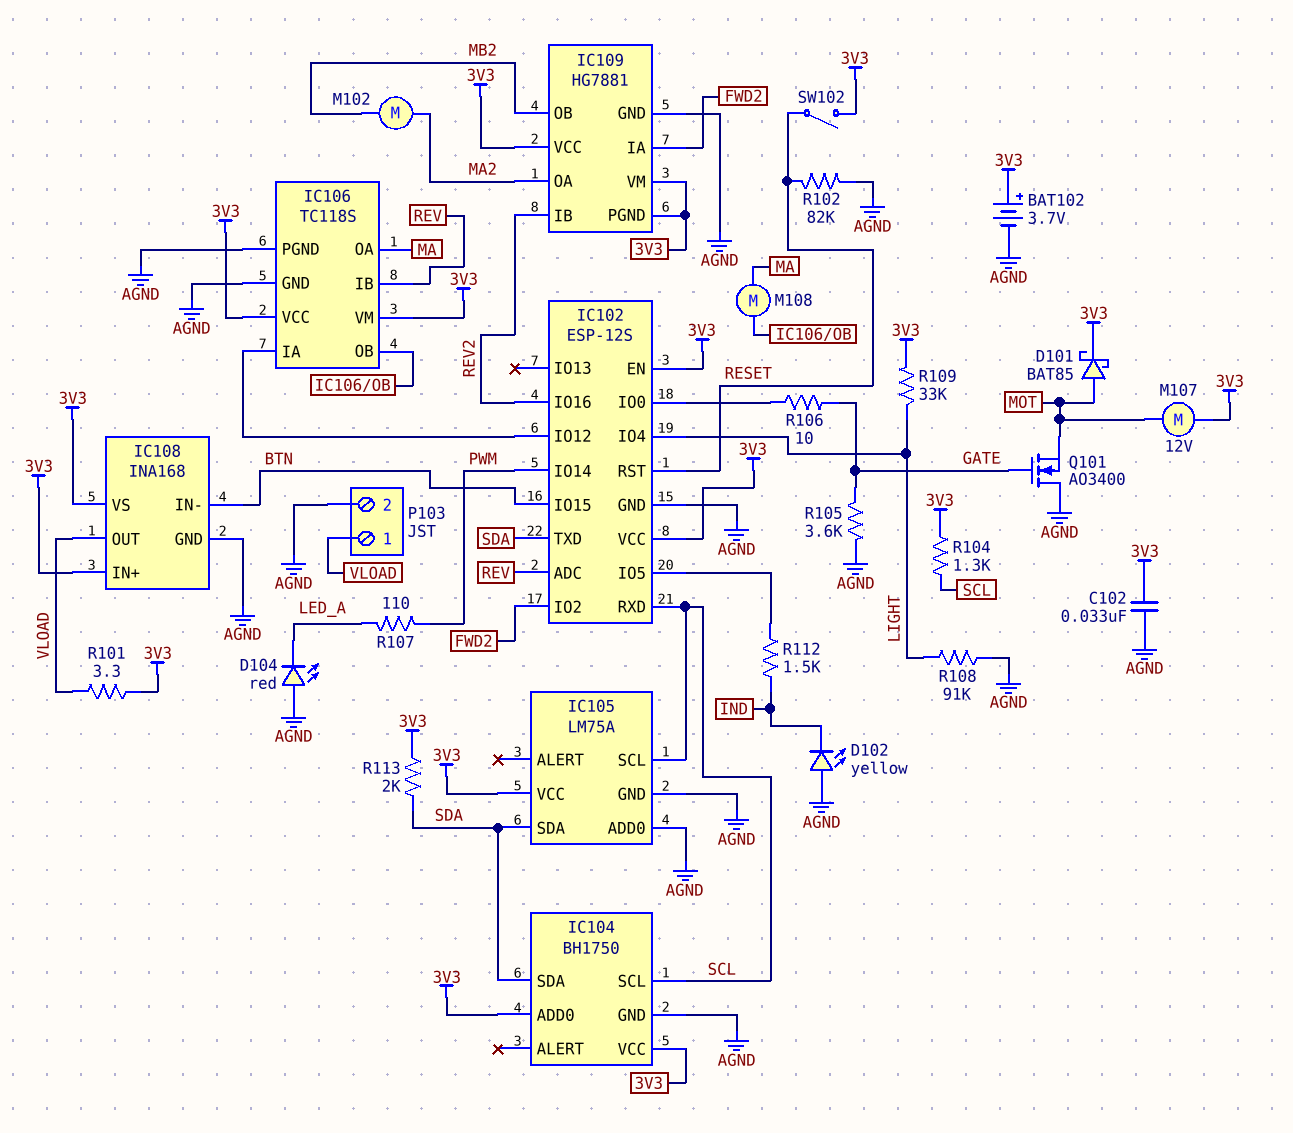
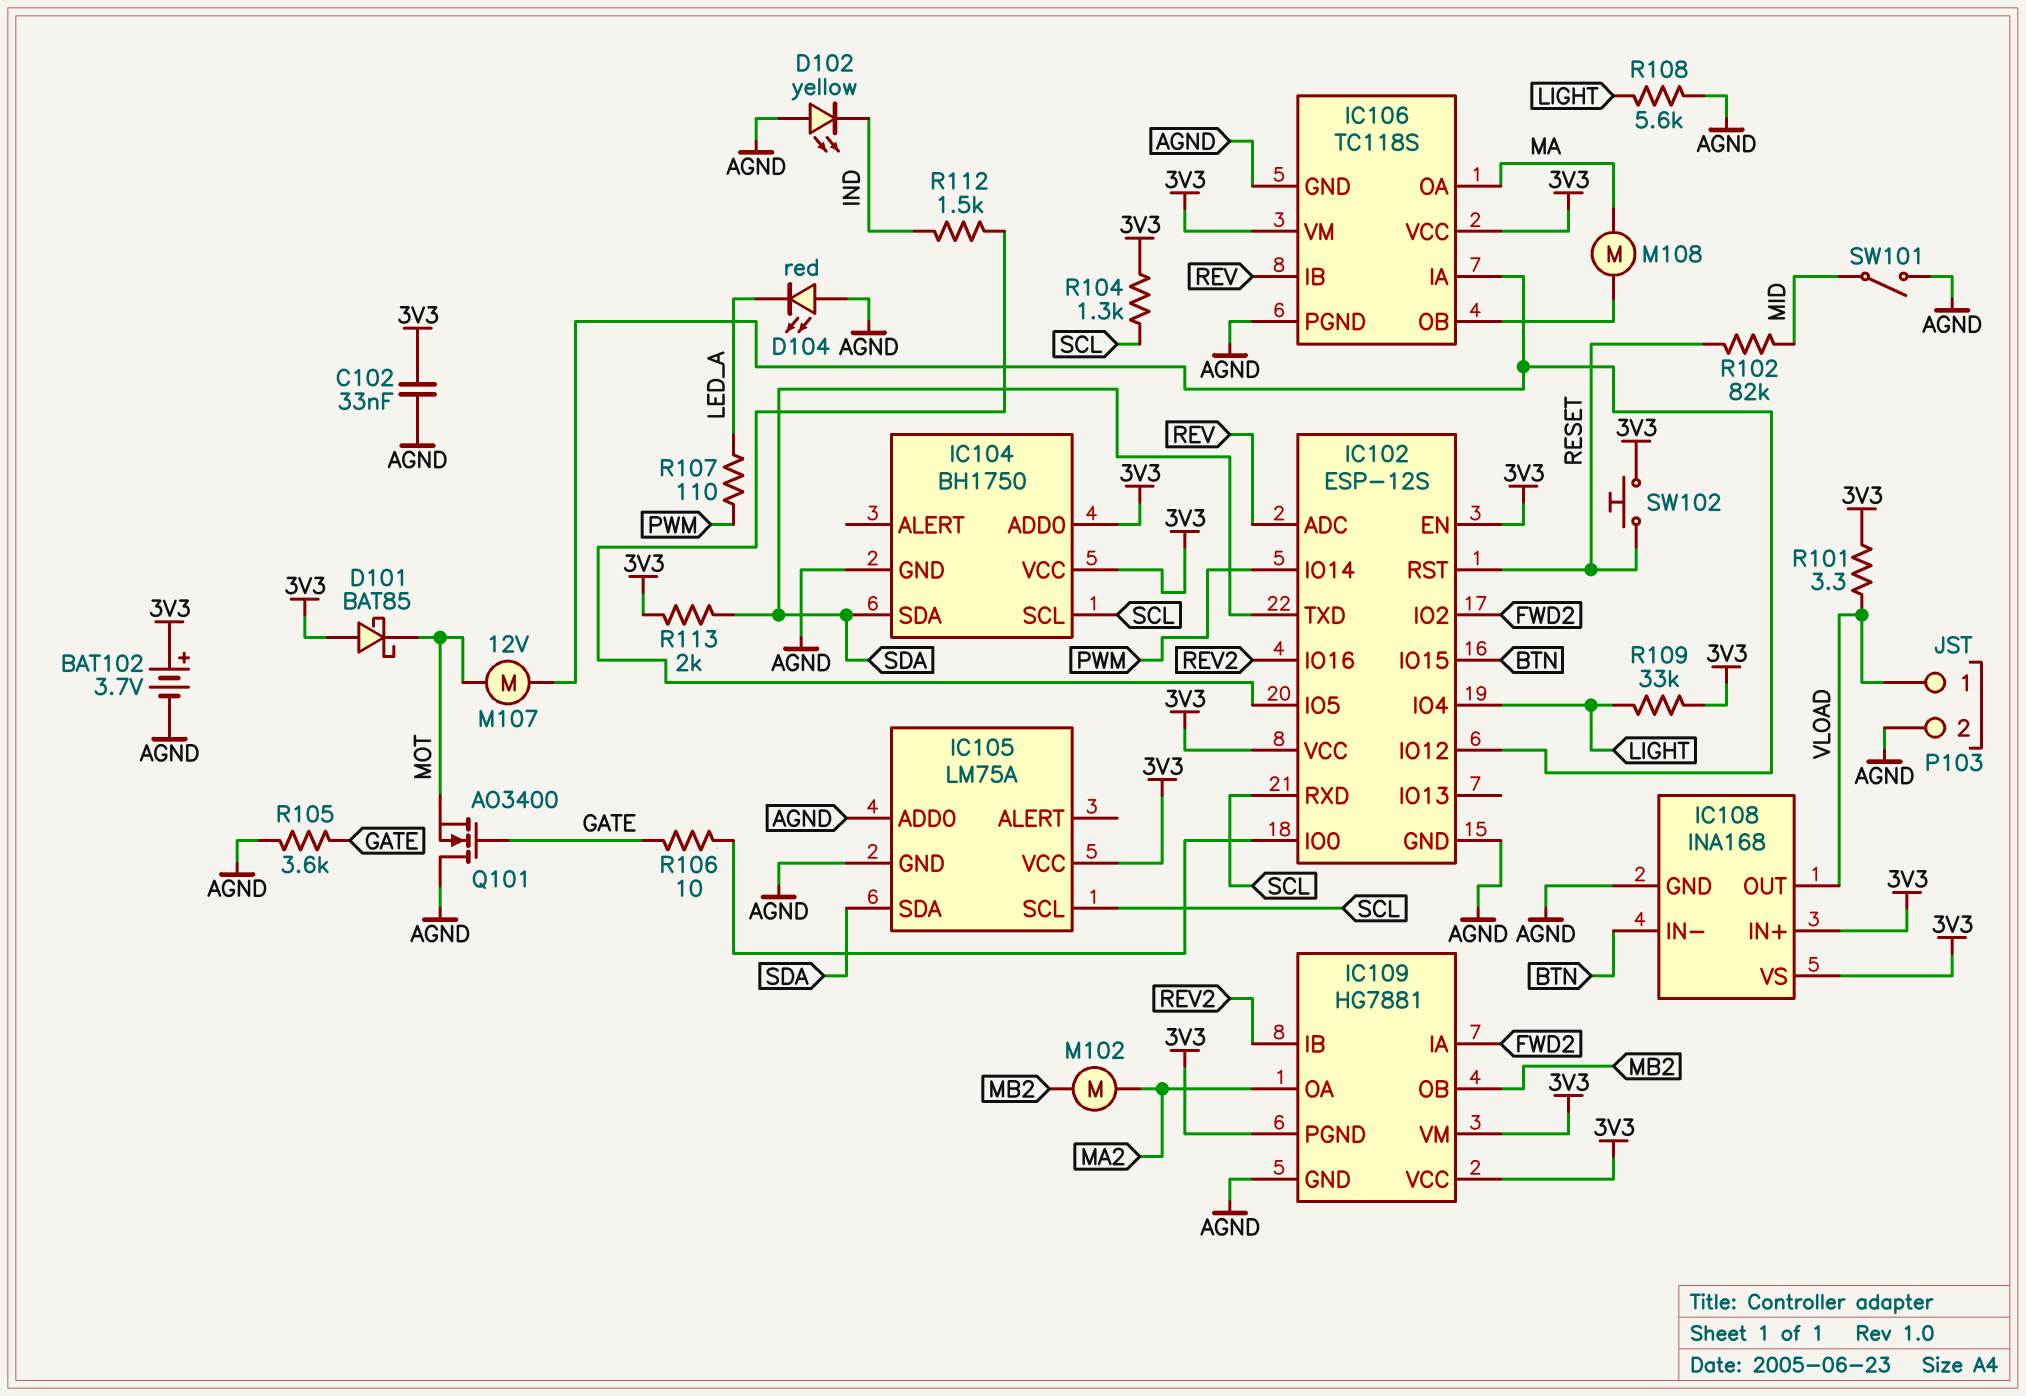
D101: schottky BAT85 (A MOT, K 3V3) -> schottky BAT85 (A 3V3, K MOT)
M107: motor 12V (3V3, MOT) -> motor 12V (IC102/IO12, MOT)
R102: 82k (AGND, RESET) -> 82k (MID, RESET)
R108: 91k (AGND, LIGHT) -> 5.6k (AGND, LIGHT)
SW101: none -> switch (AGND, MID)
SW102: switch (3V3, RESET) -> button (3V3, RESET)

